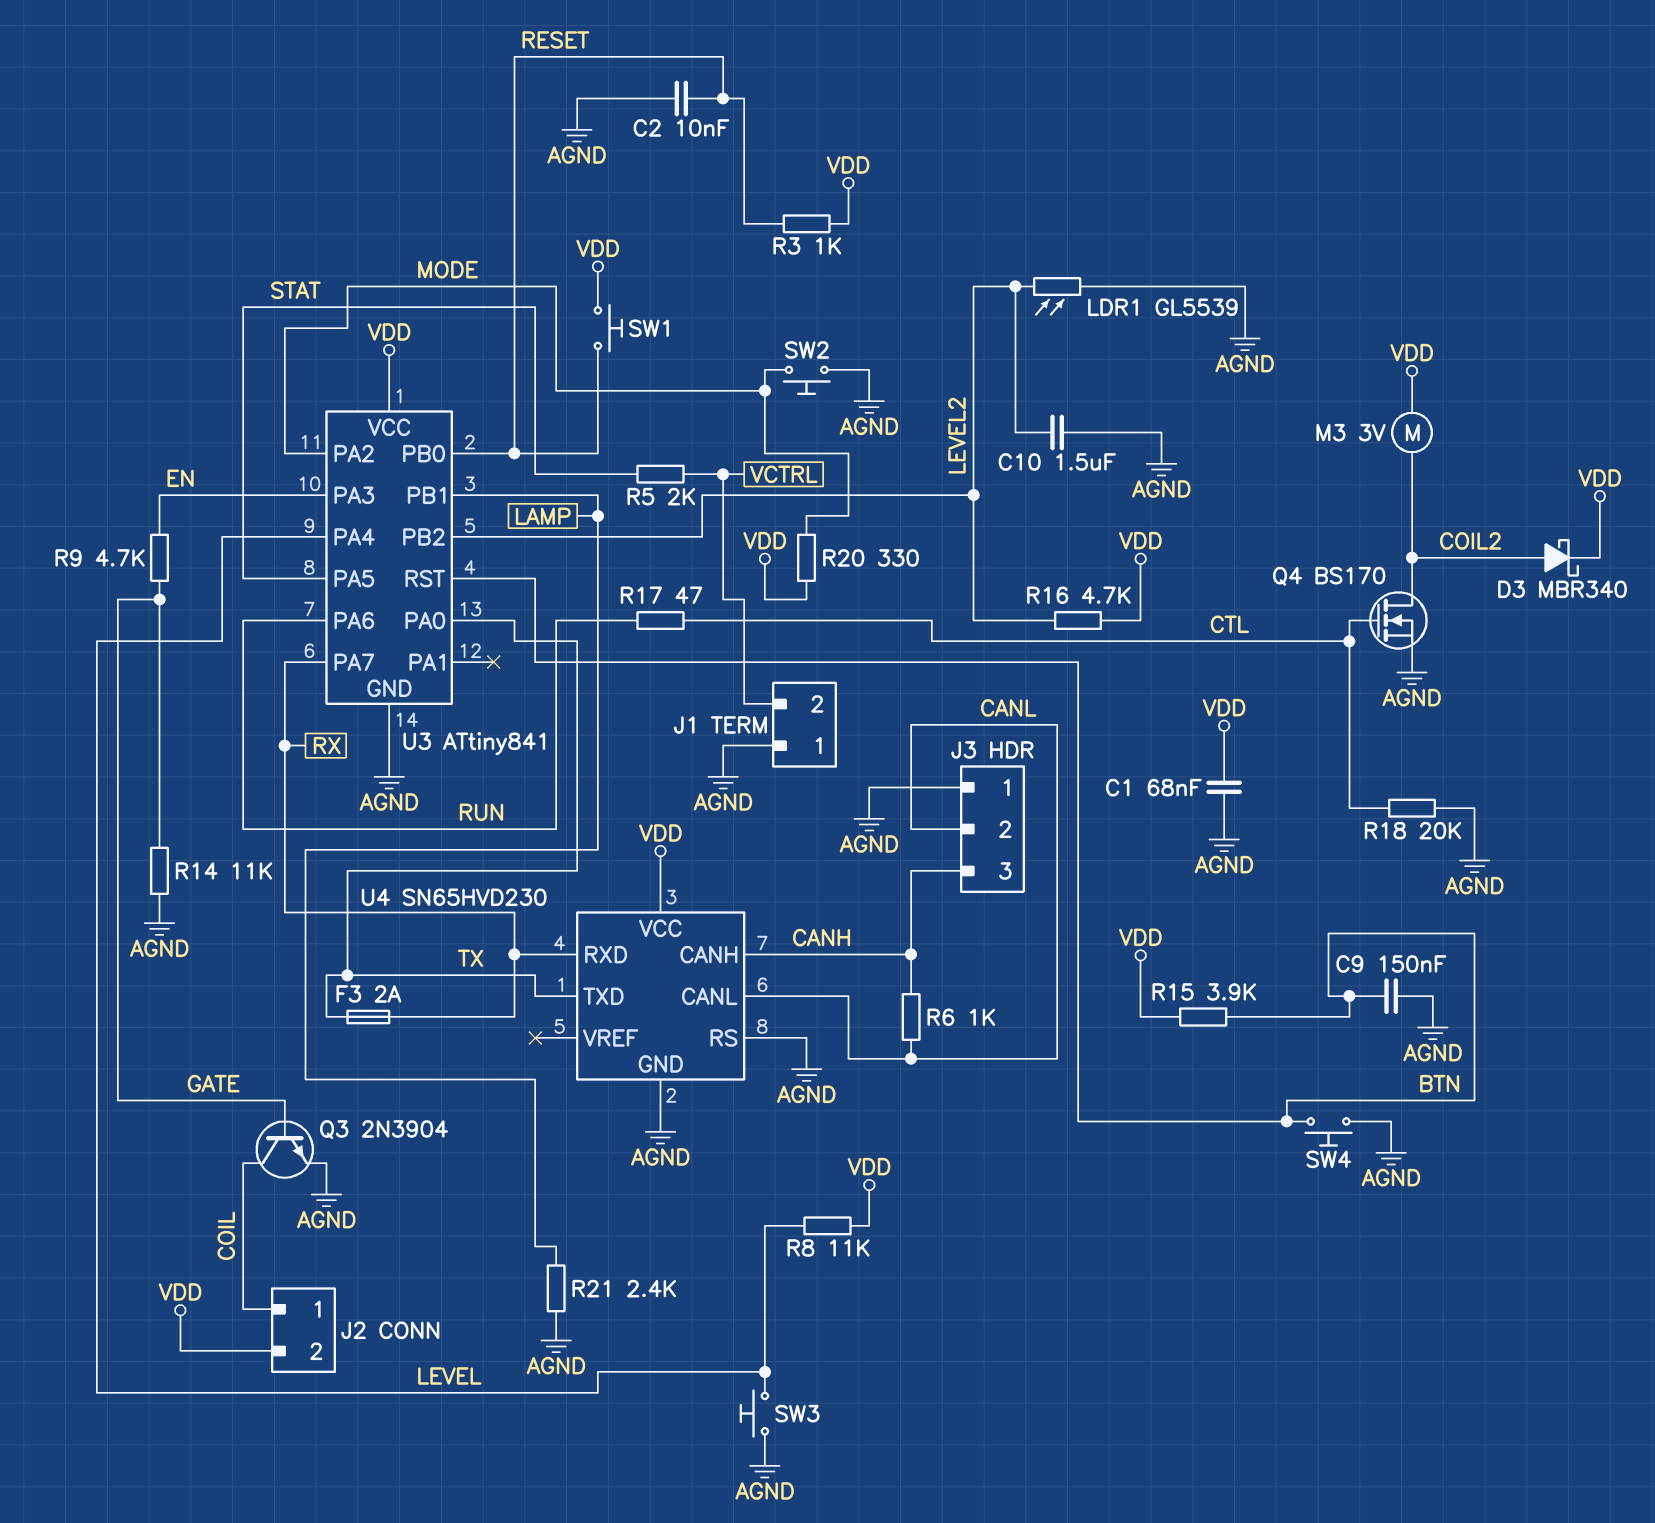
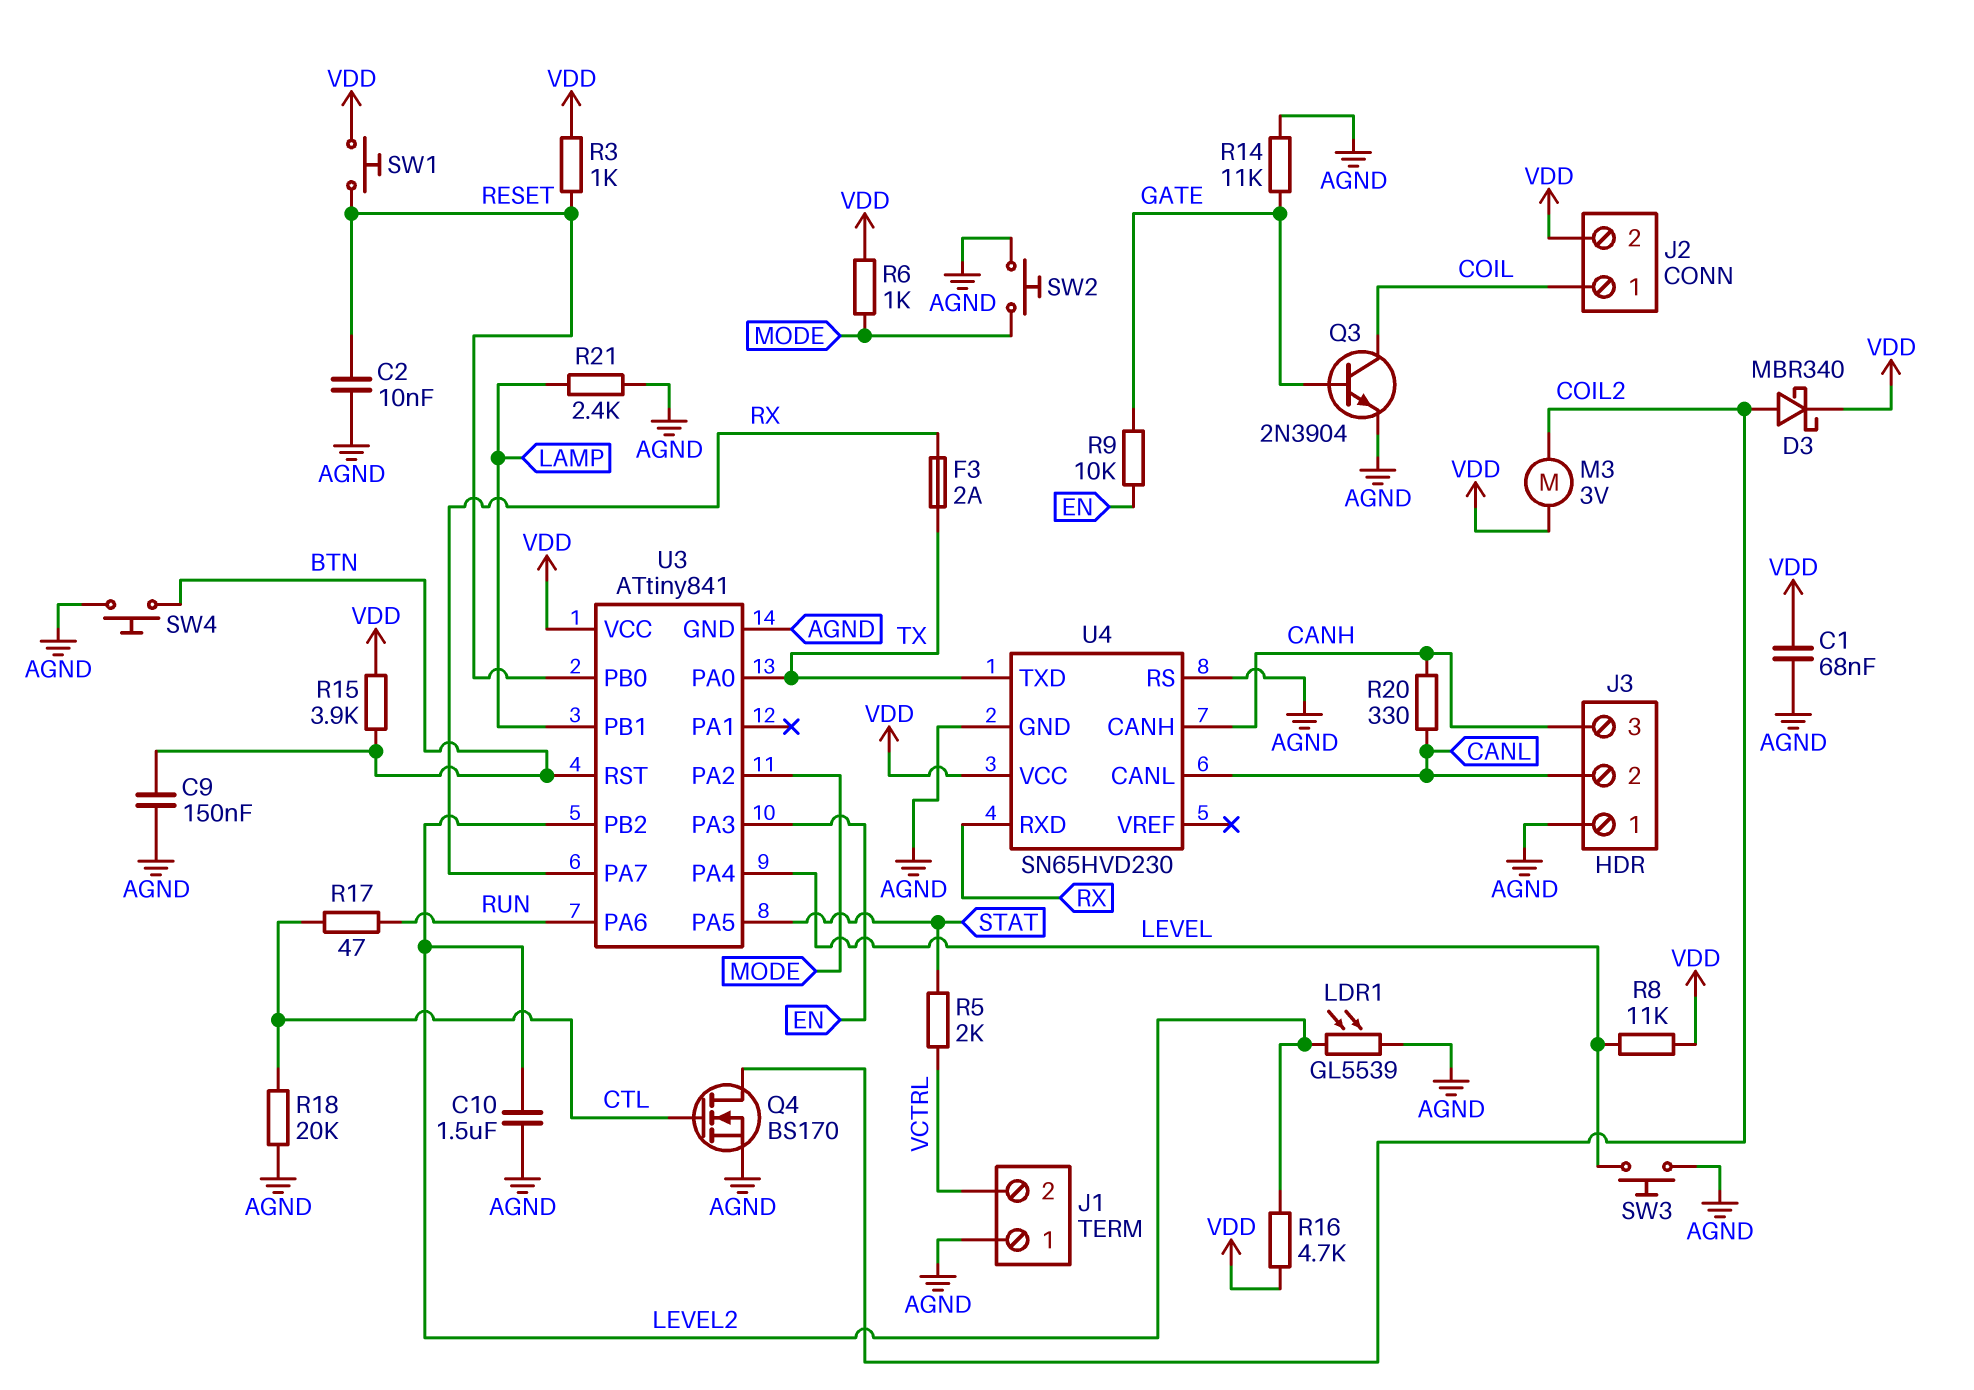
R6: 1k (CANH, CANL) -> 1k (MODE, VDD)
R9: 4.7k (EN, GATE) -> 10k (EN, GATE)
R20: 330 (MODE, VDD) -> 330 (CANH, CANL)

